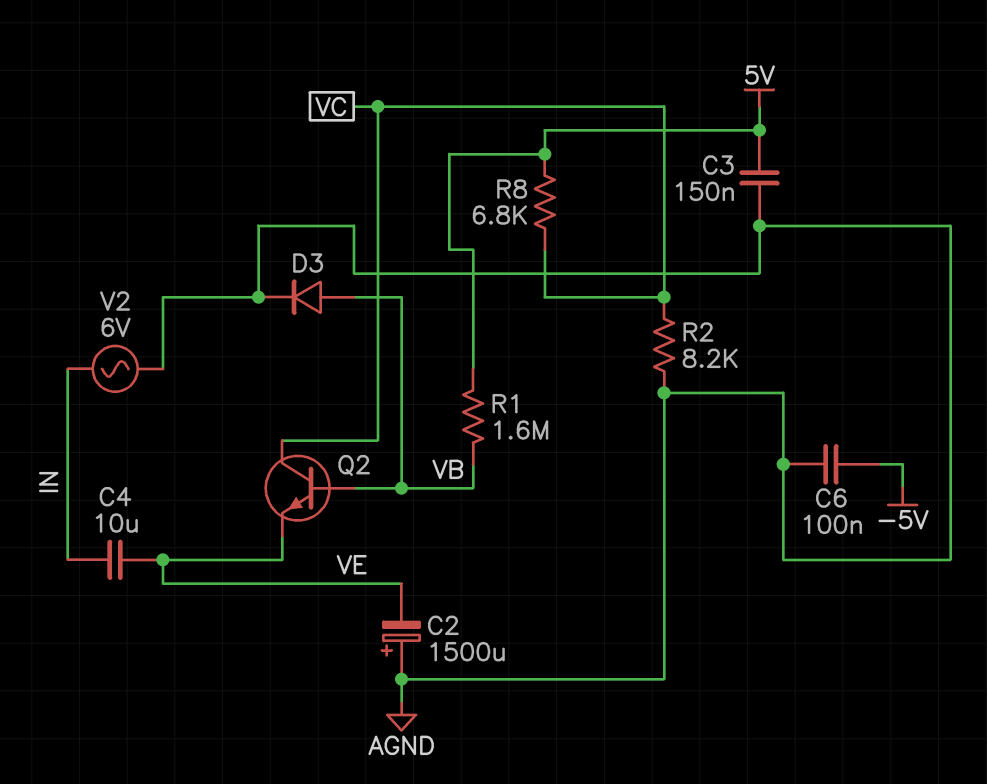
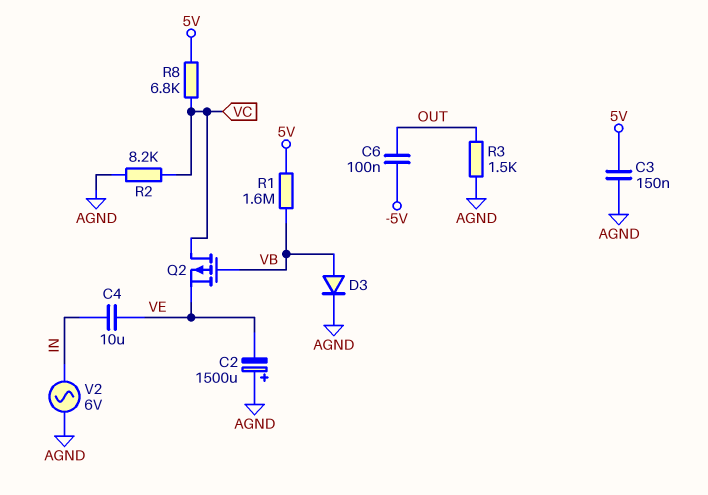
C6: 100nF (-5V, AGND) -> 100nF (-5V, OUT)
Q2: NPN (B VB, C VC, E VE) -> PMOS (G VB, D VC, S VE)
R3: none -> 1.5k (AGND, OUT)

